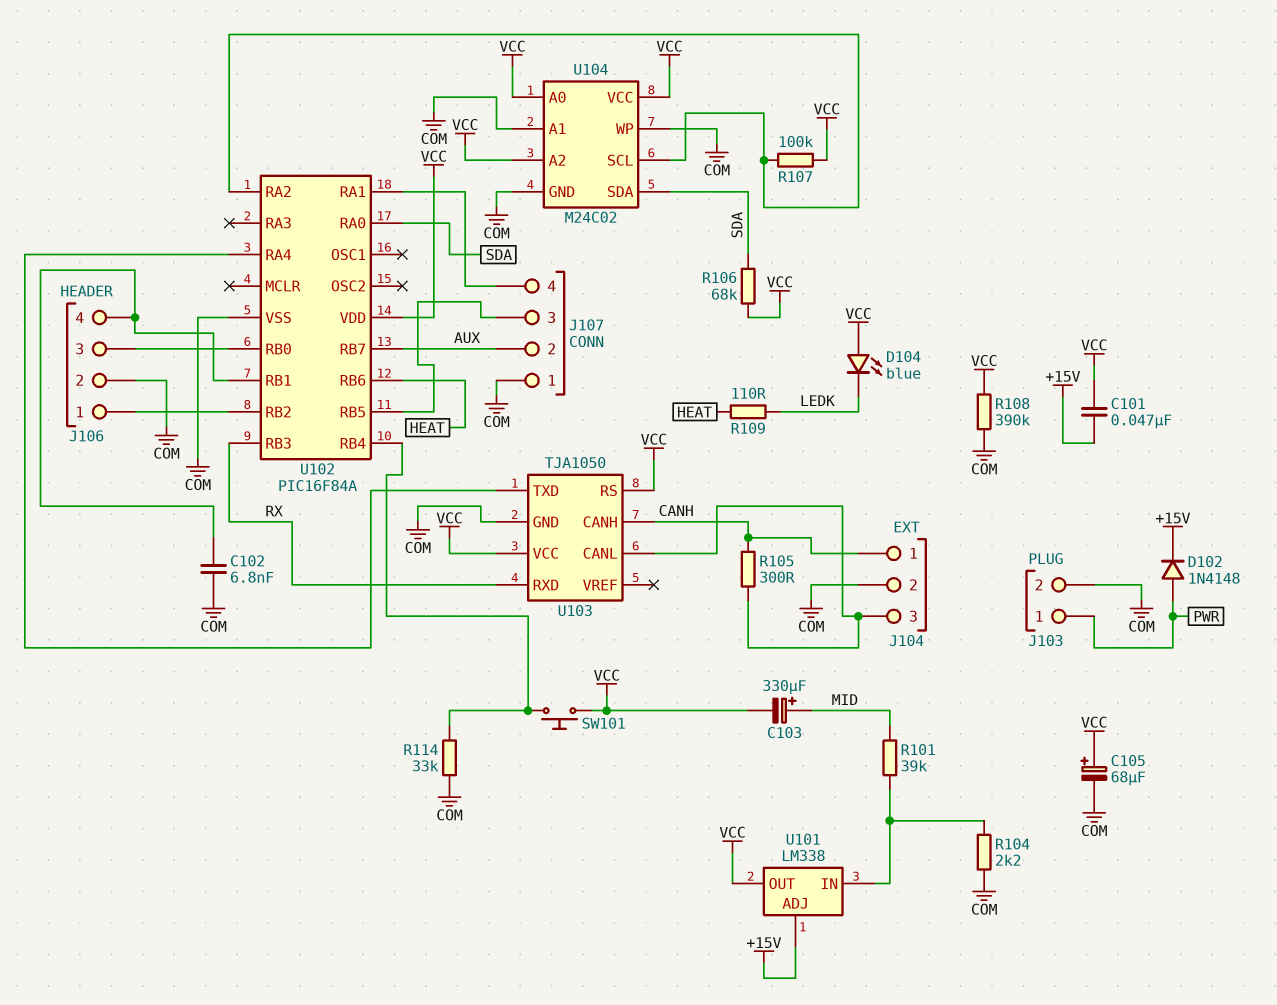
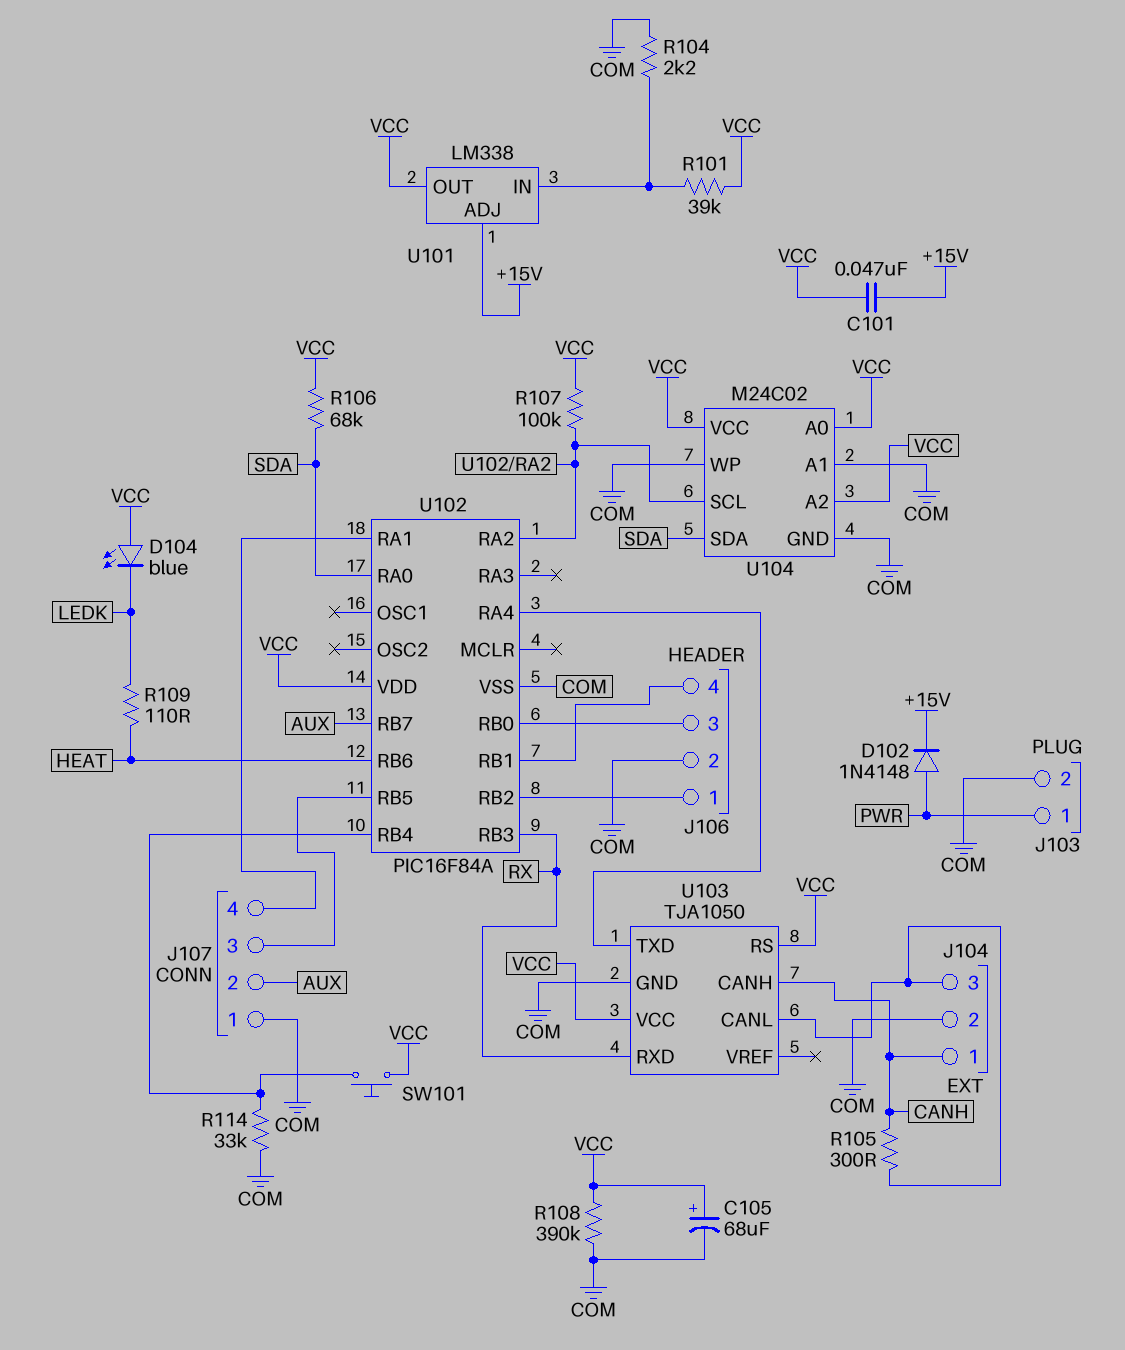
C102: 6.8nF (COM, J106/4) -> none
C103: 330uF (plus MID, minus VCC) -> none
R101: 39k (MID, U101/IN) -> 39k (U101/IN, VCC)

